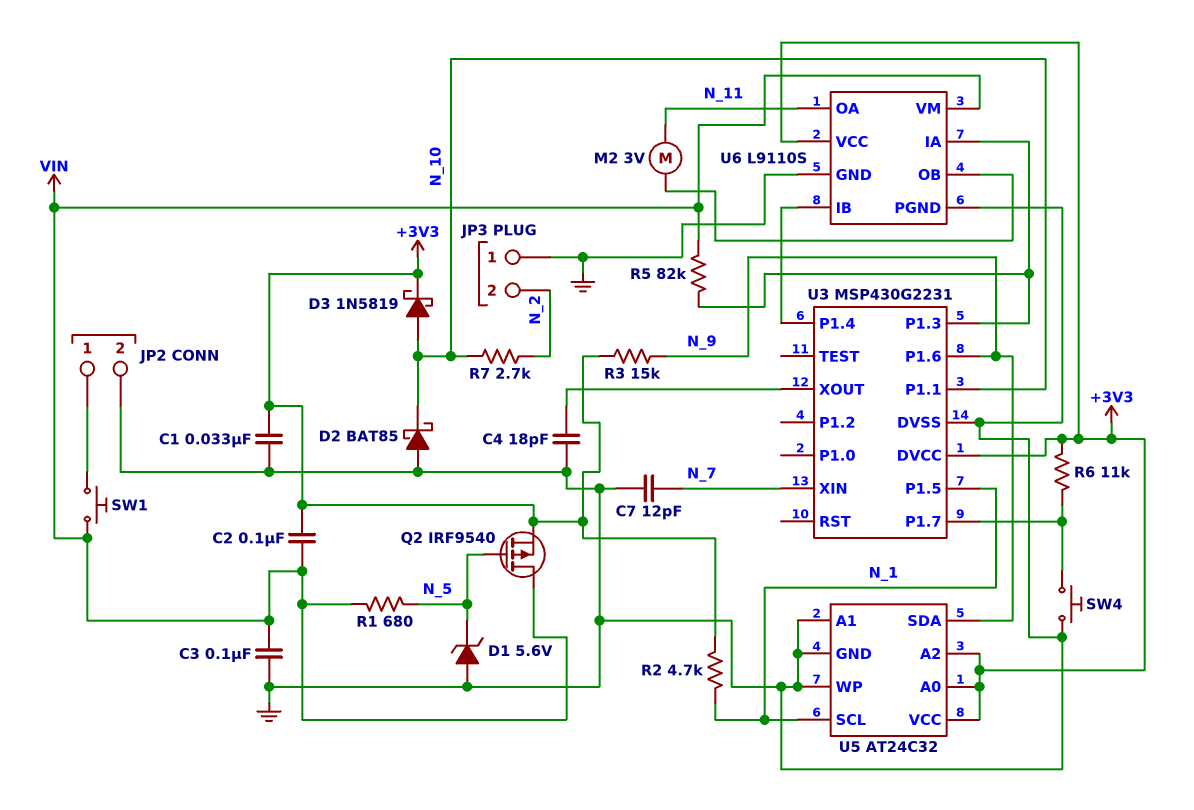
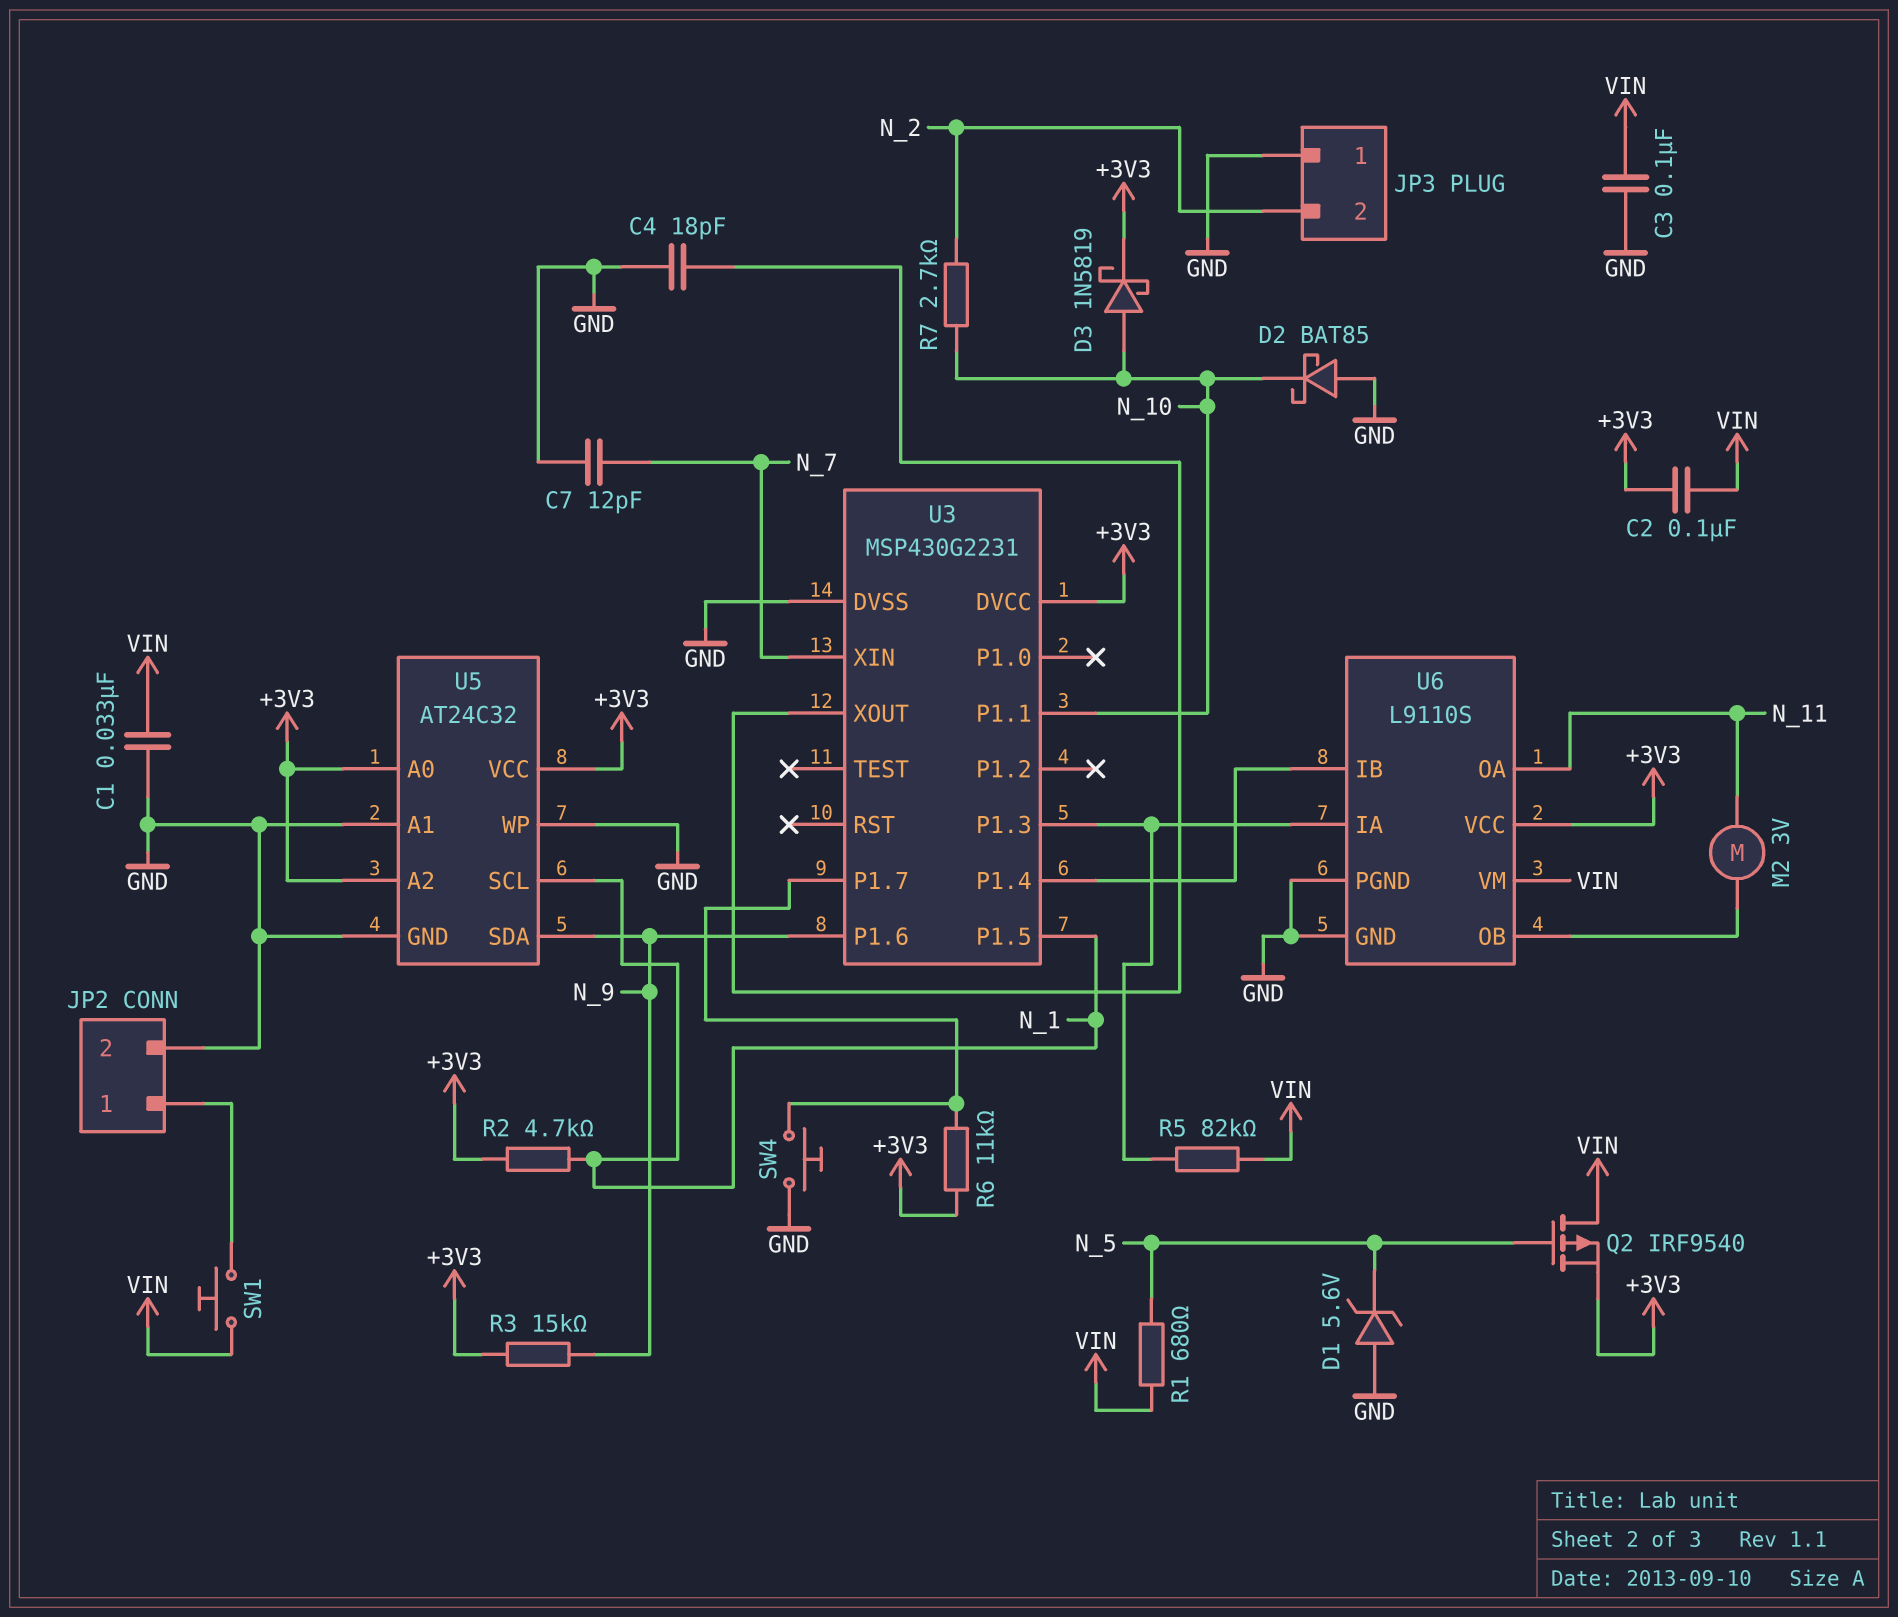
C1: 33nF (+3V3, GND) -> 33nF (GND, VIN)

